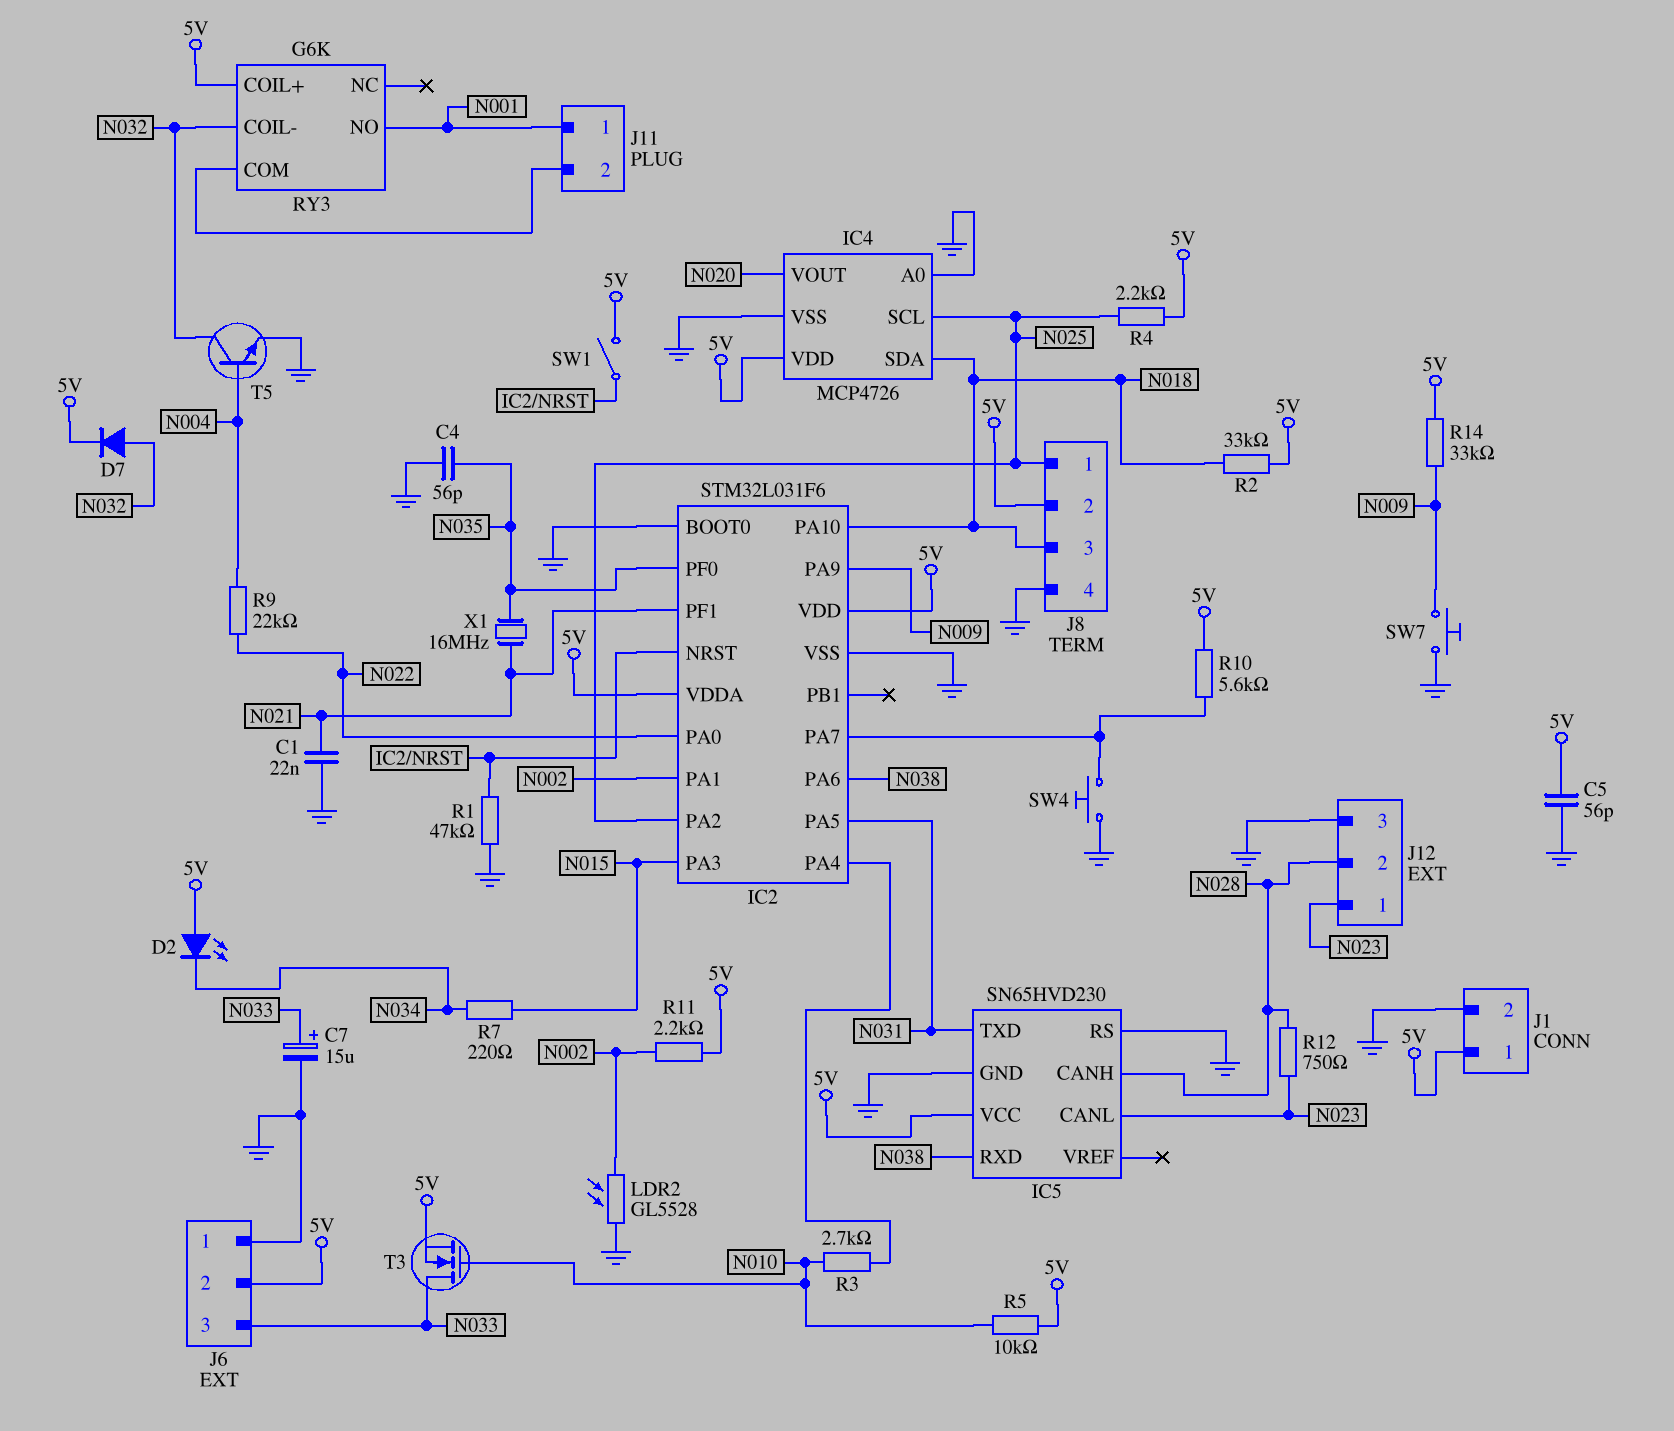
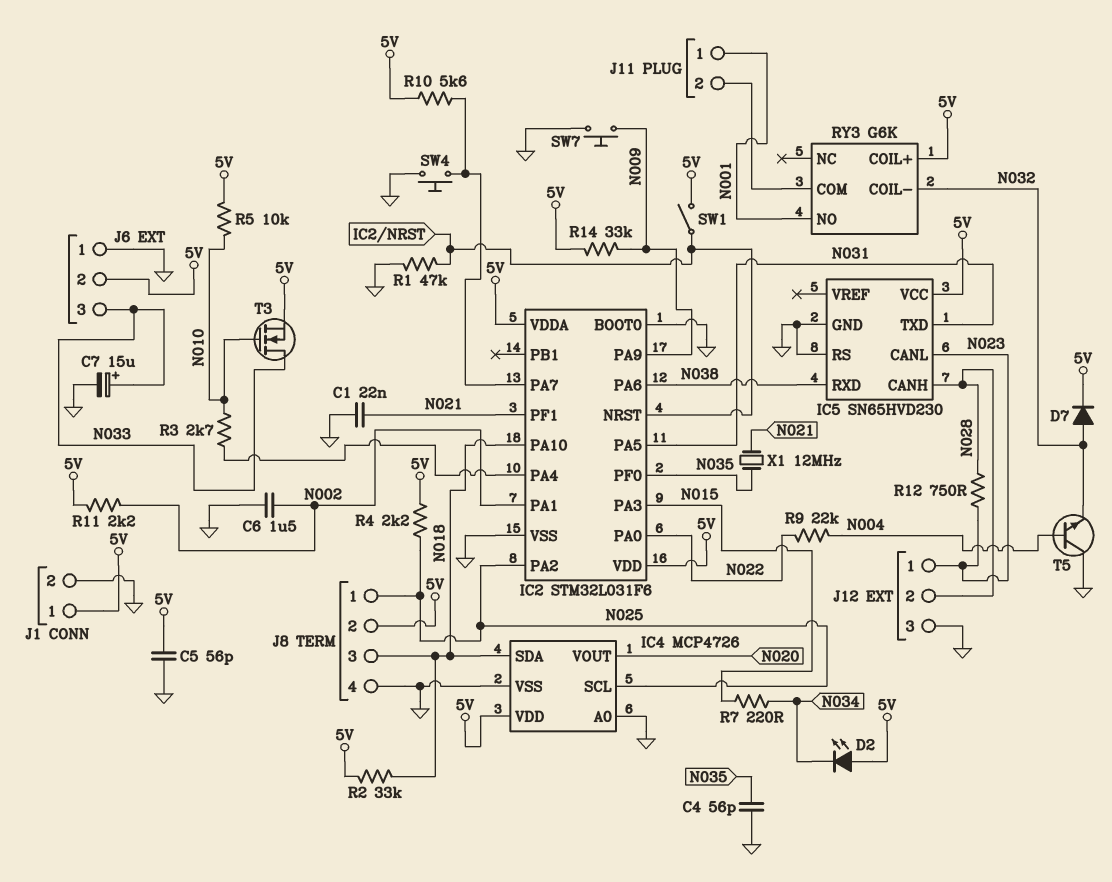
C6: none -> 1.5uF (GND, N002)
LDR2: GL5528 (GND, N002) -> none
T5: NPN (B N004, C N032, E GND) -> NPN (B N004, C GND, E N032)
X1: 16MHz (N021, N035) -> 12MHz (N021, N035)

